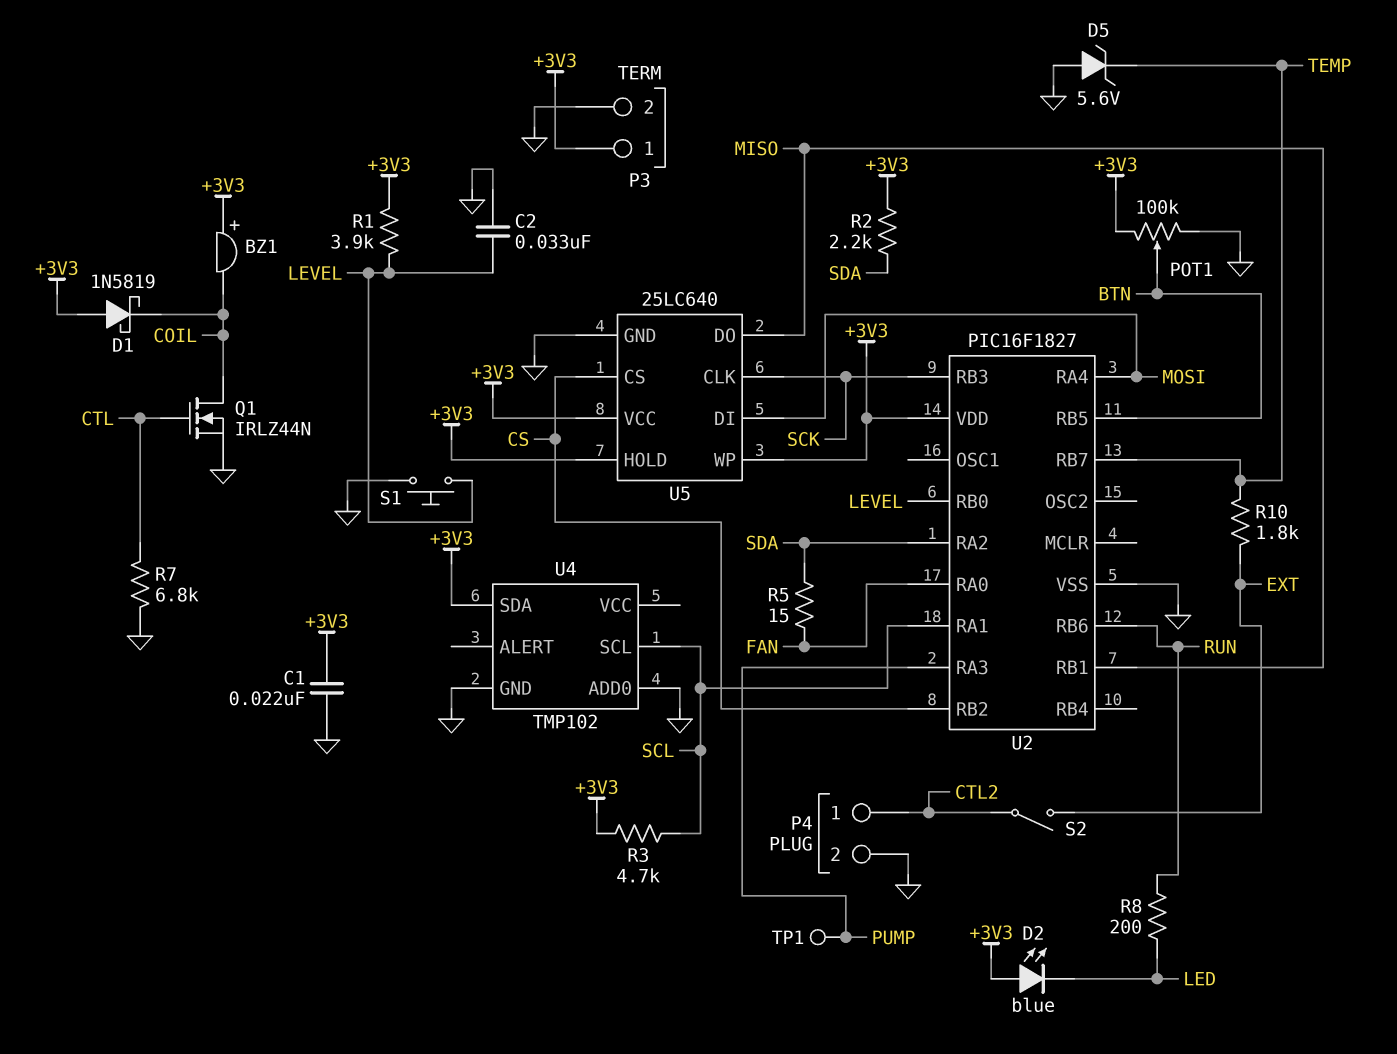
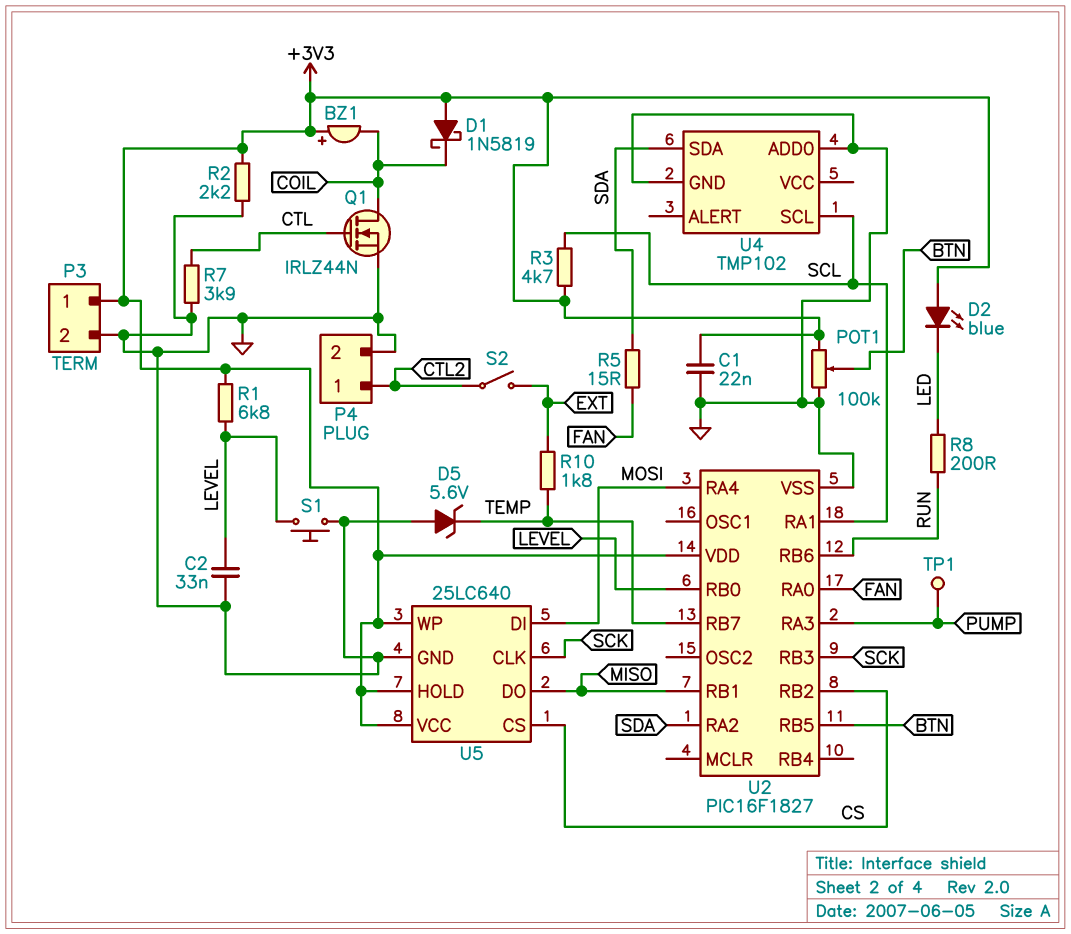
R1: 3.9k (+3V3, LEVEL) -> 6.8k (+3V3, LEVEL)
R2: 2.2k (+3V3, SDA) -> 2.2k (+3V3, GND)
R7: 6.8k (CTL, GND) -> 3.9k (CTL, GND)
U4 pin SDA: +3V3 -> SDA

